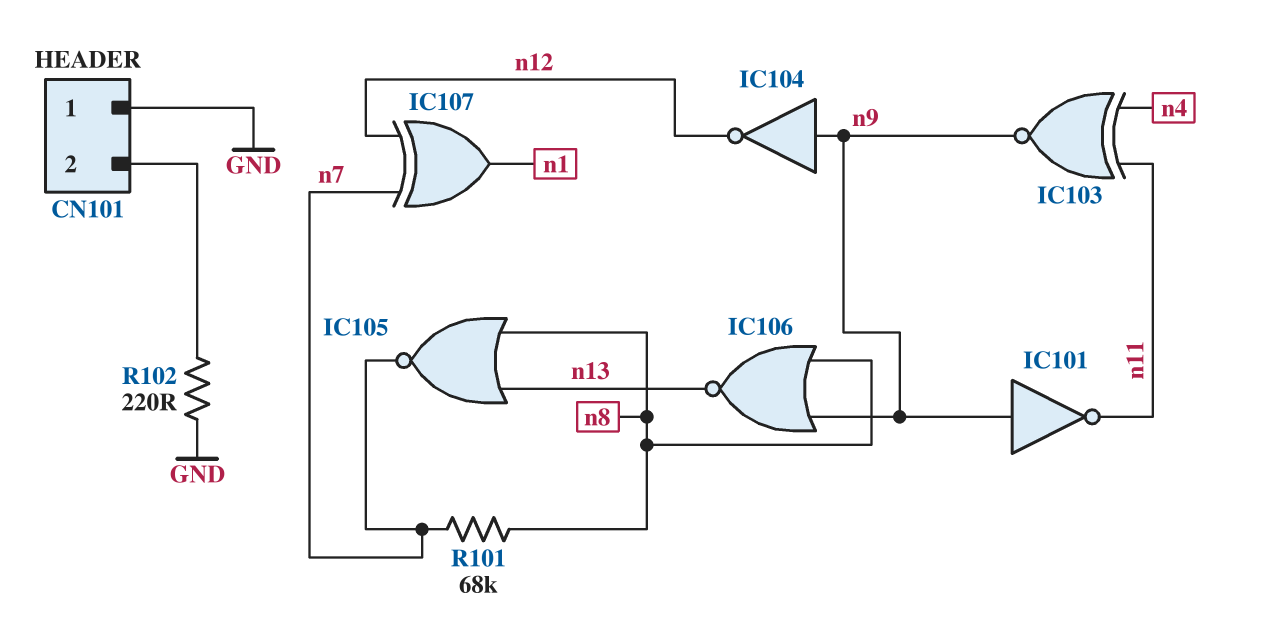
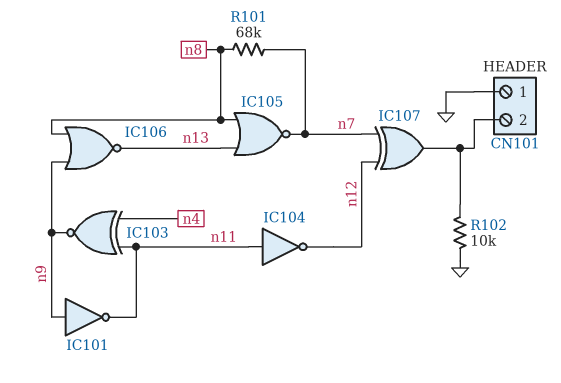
IC104: NOT (in n9, out n12) -> NOT (in n11, out n12)
IC107: XOR (in n7, in n12, out n1) -> XOR (in n7, in n12, out CN101/2)
R102: 220 (CN101/2, GND) -> 10k (CN101/2, GND)

